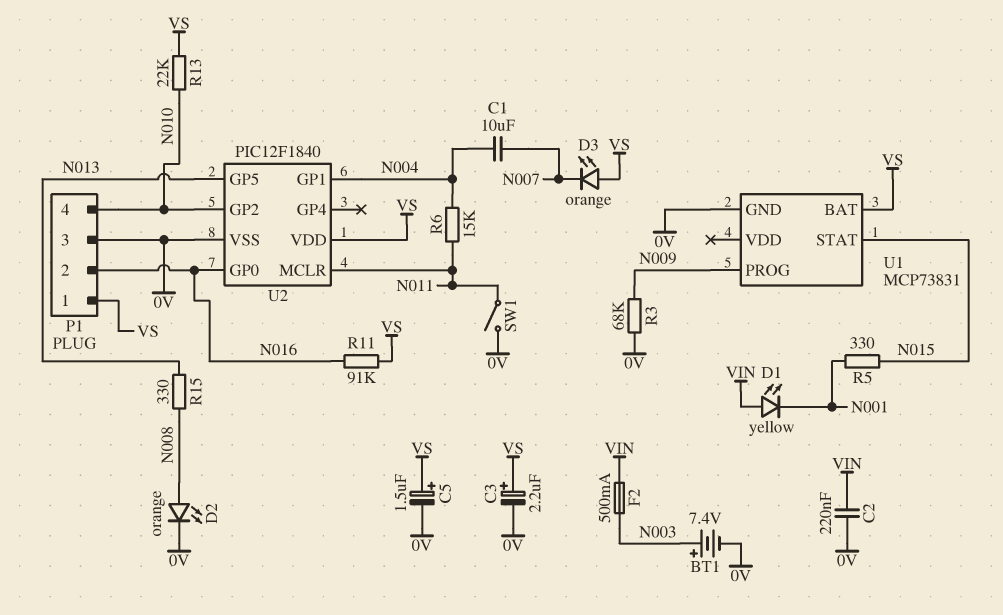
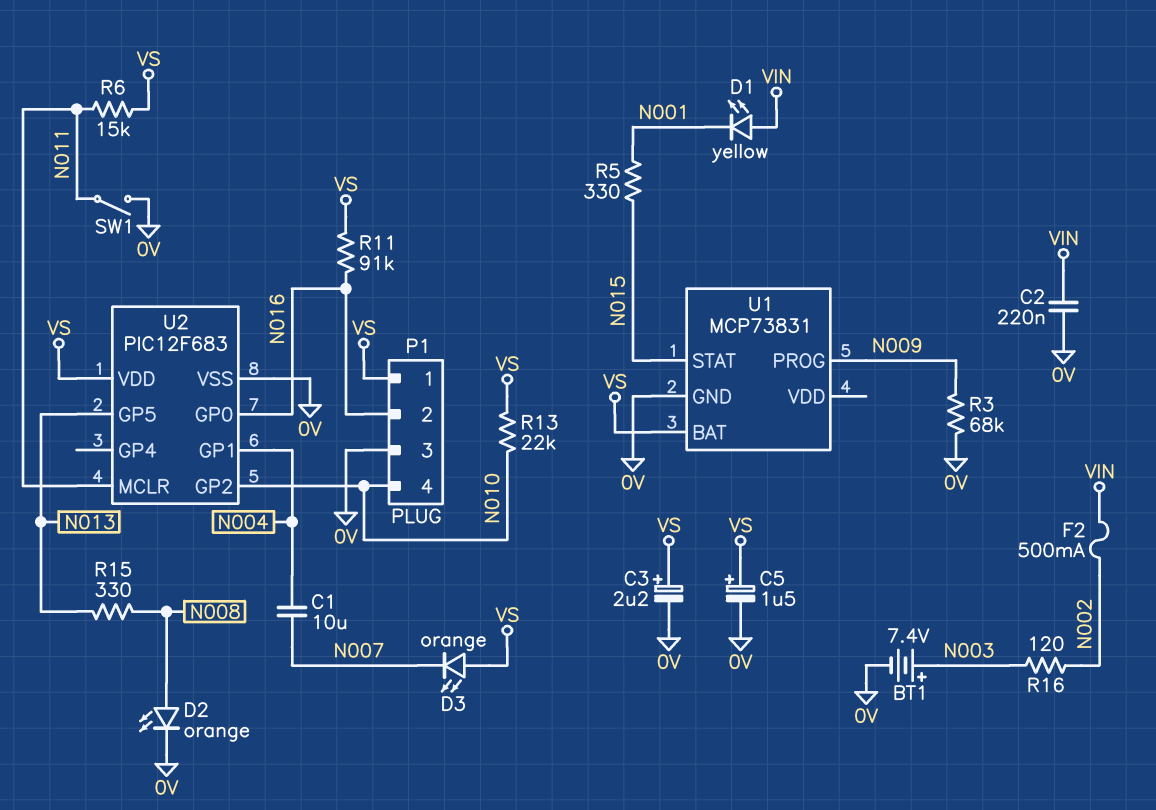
F2: 500mA (N003, VIN) -> 500mA (N002, VIN)
R6: 15k (N004, N011) -> 15k (N011, VS)
R16: none -> 120 (N002, N003)
U2: PIC12F1840 -> PIC12F683

